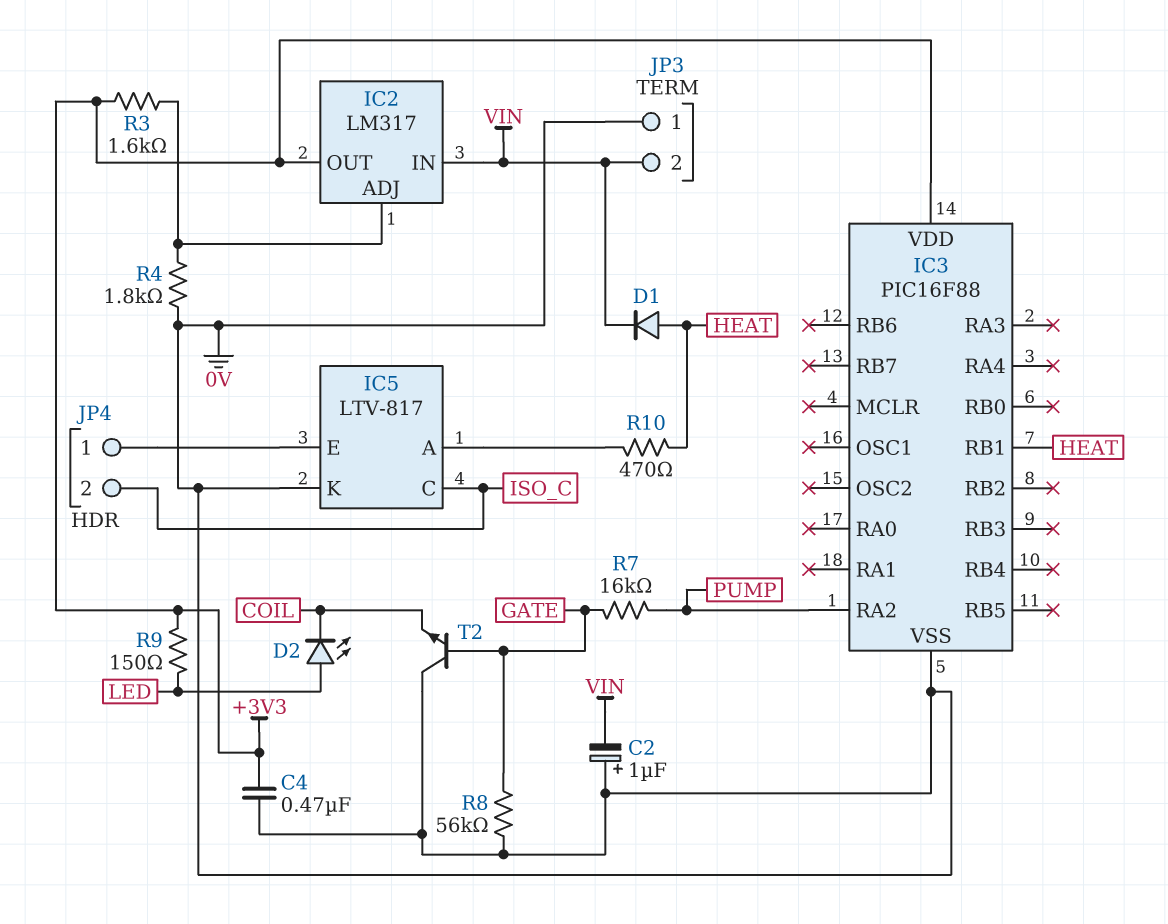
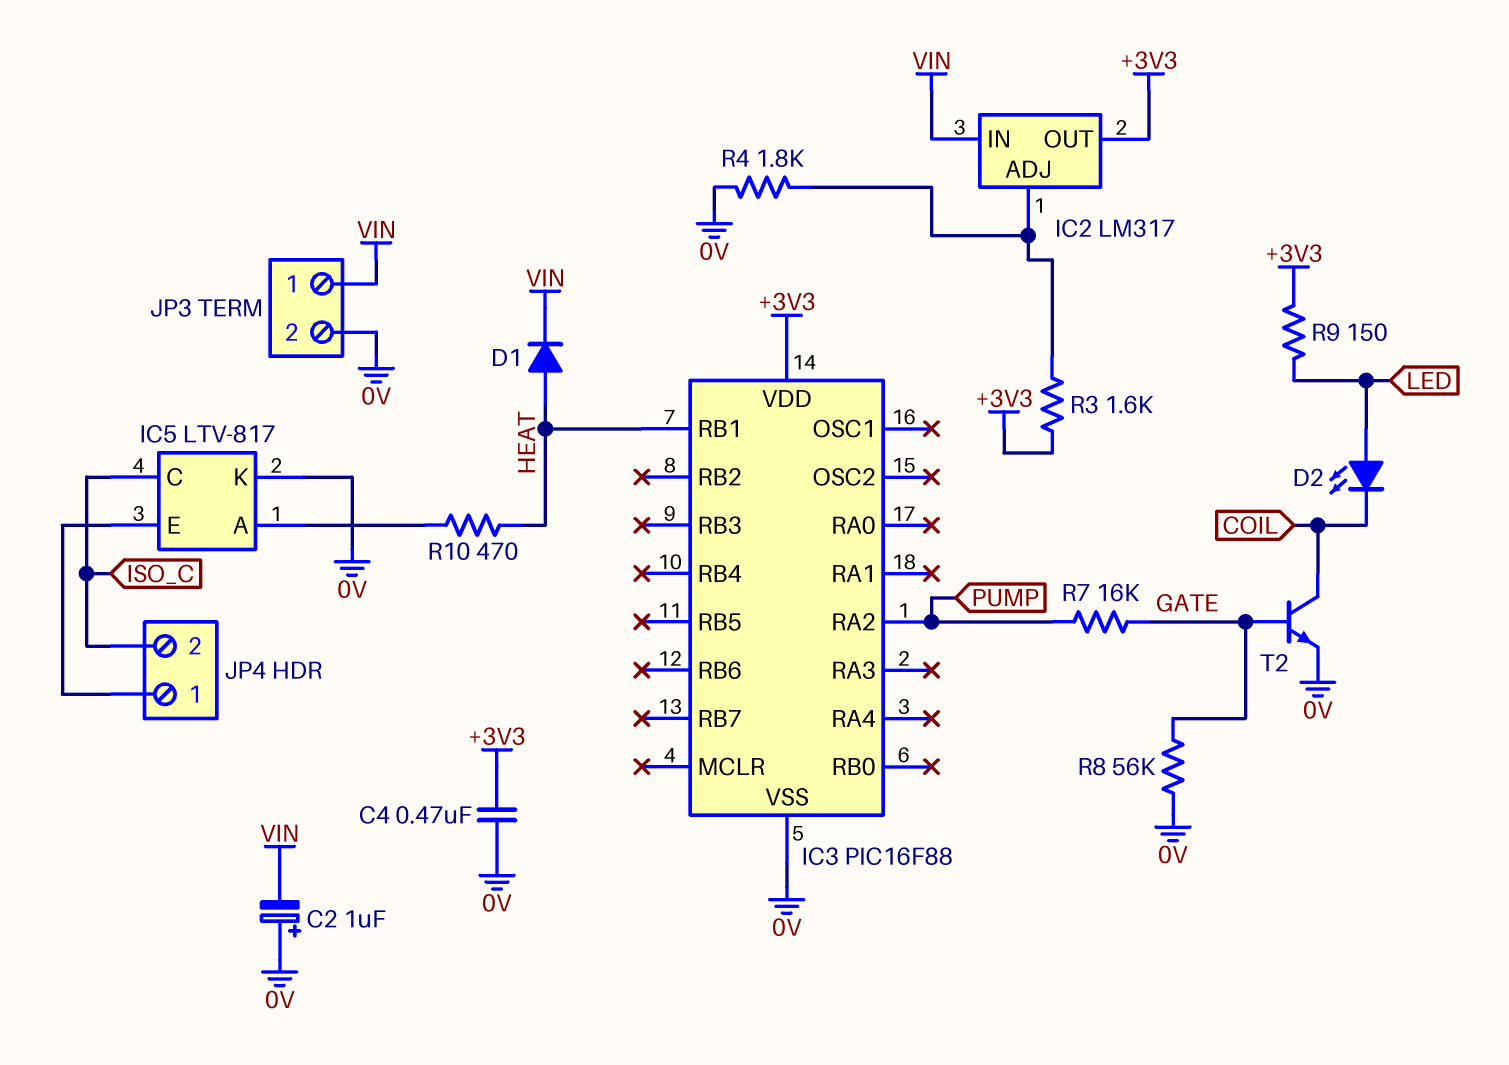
JP3 pin 1: 0V -> VIN
JP3 pin 2: VIN -> 0V
T2: NPN (B GATE, C 0V, E COIL) -> NPN (B GATE, C COIL, E 0V)

